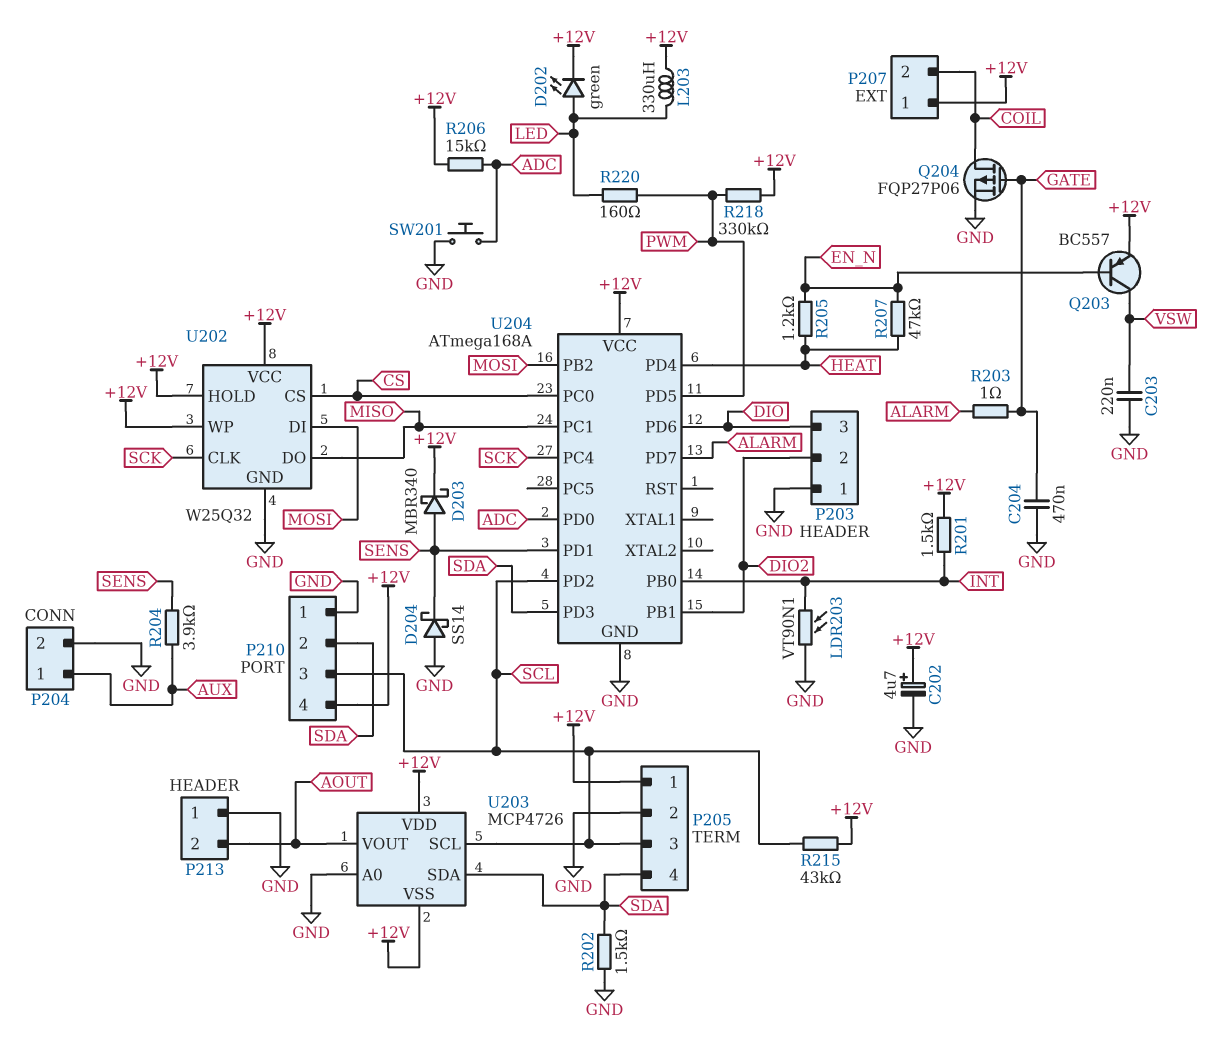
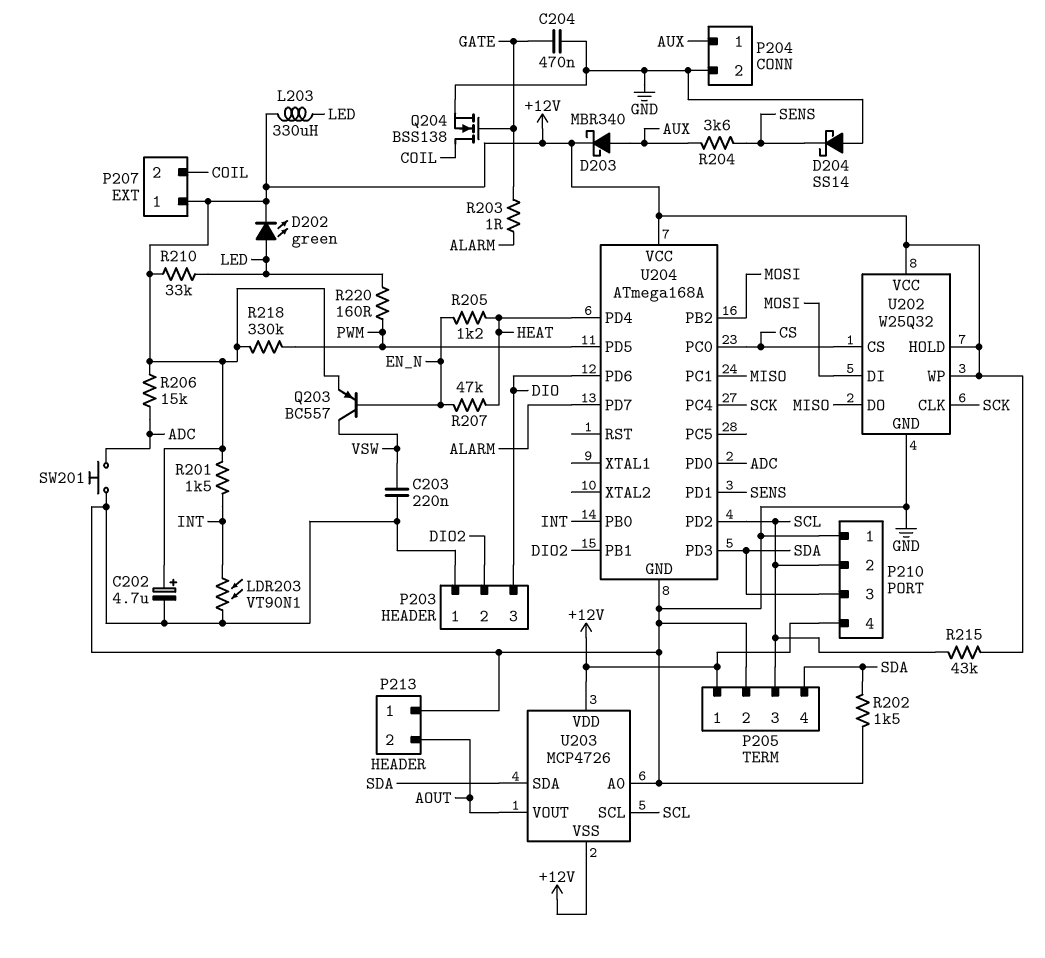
D203: schottky MBR340 (A SENS, K +12V) -> schottky MBR340 (A AUX, K +12V)
P210 pin 2: SDA -> SCL
P210 pin 3: SCL -> SDA
Q204: PMOS FQP27P06 (G GATE, D COIL, S GND) -> NMOS BSS138 (G GATE, D COIL, S GND)
R204: 3.9k (AUX, SENS) -> 3.6k (AUX, SENS)
R210: none -> 33k (+12V, LED)

